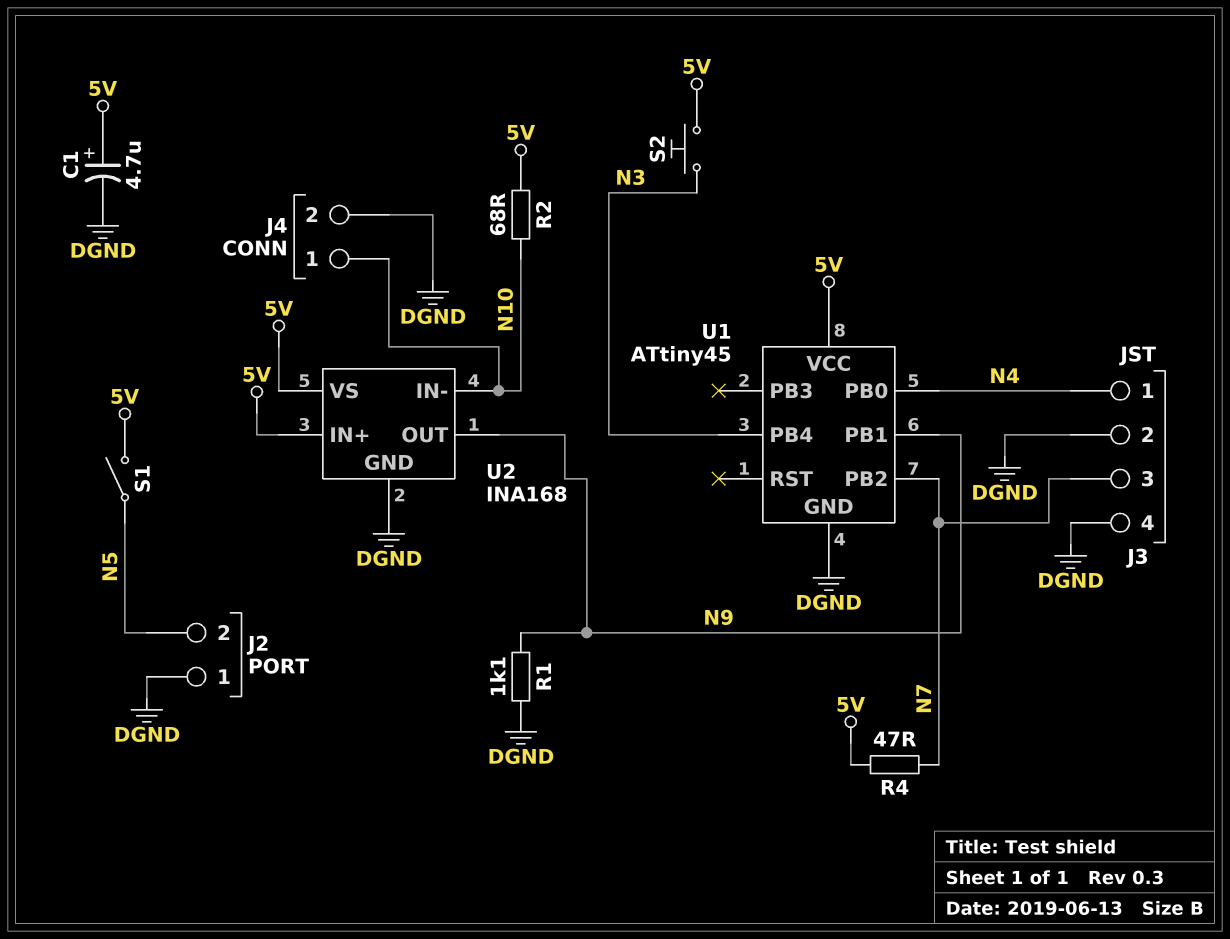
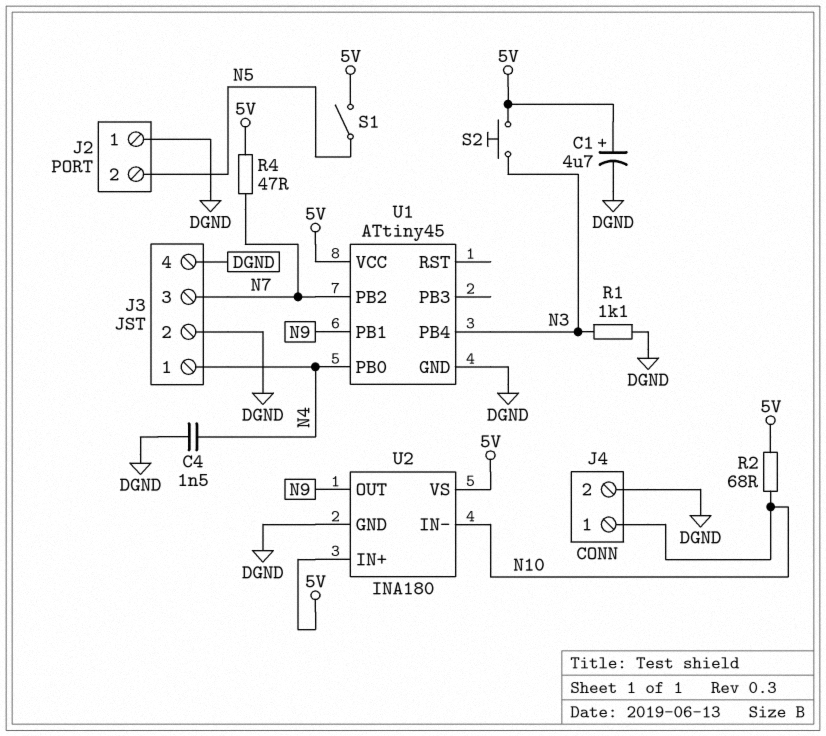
C4: none -> 1.5nF (DGND, N4)
R1: 1.1k (DGND, N9) -> 1.1k (DGND, N3)
U2: INA168 -> INA180

